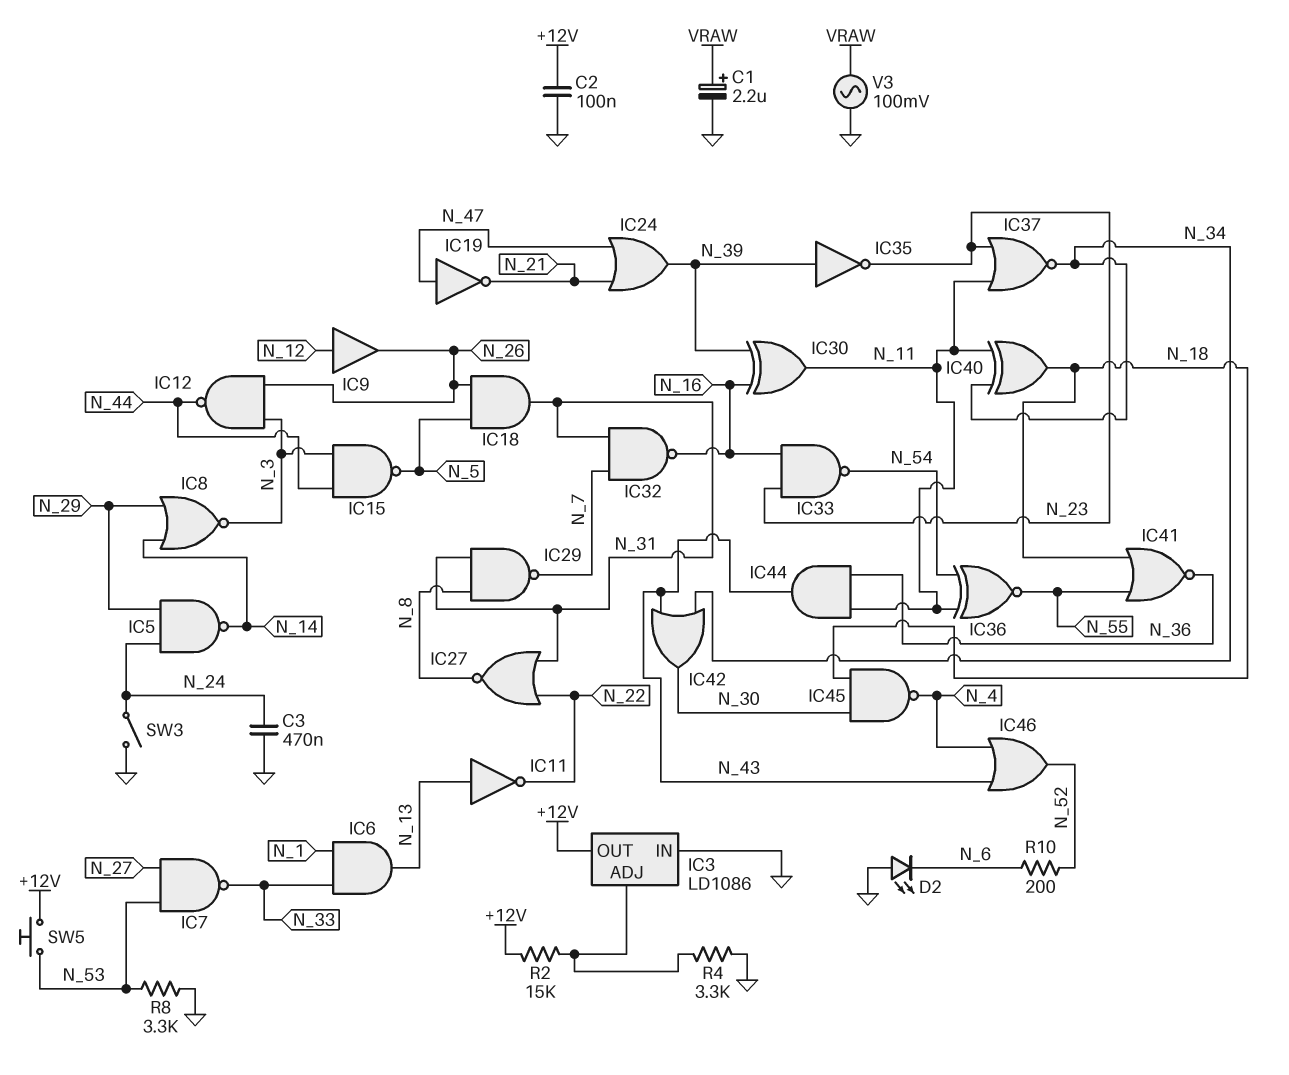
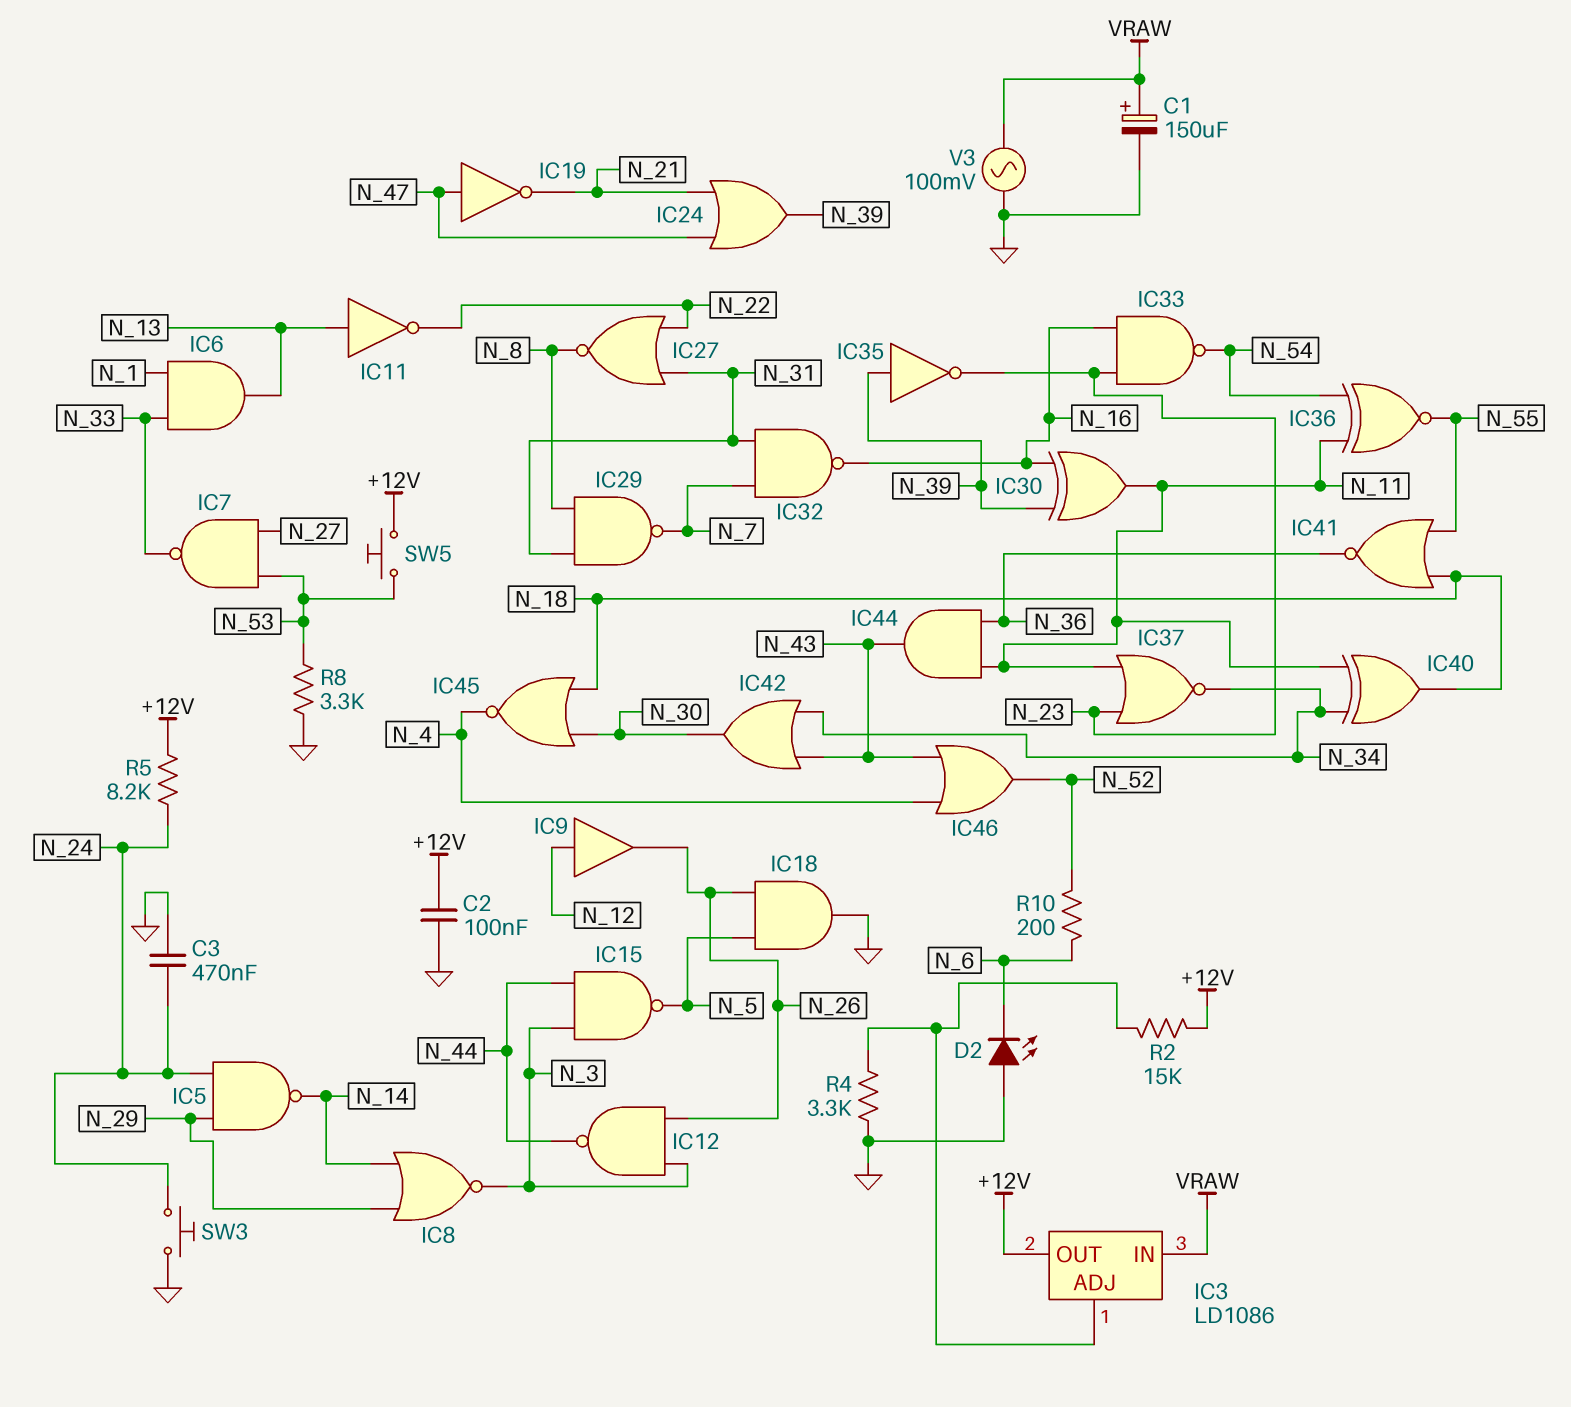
C1: 2.2uF (plus VRAW, minus GND) -> 150uF (plus VRAW, minus GND)
IC3 pin IN: GND -> VRAW
IC18: AND (in N_5, in N_26, out N_31) -> AND (in N_5, in N_26, out GND)
IC45: NAND (in N_18, in N_30, out N_4) -> NOR (in N_18, in N_30, out N_4)
R5: none -> 8.2k (+12V, N_24)
SW3: switch (GND, N_24) -> button (GND, N_24)

